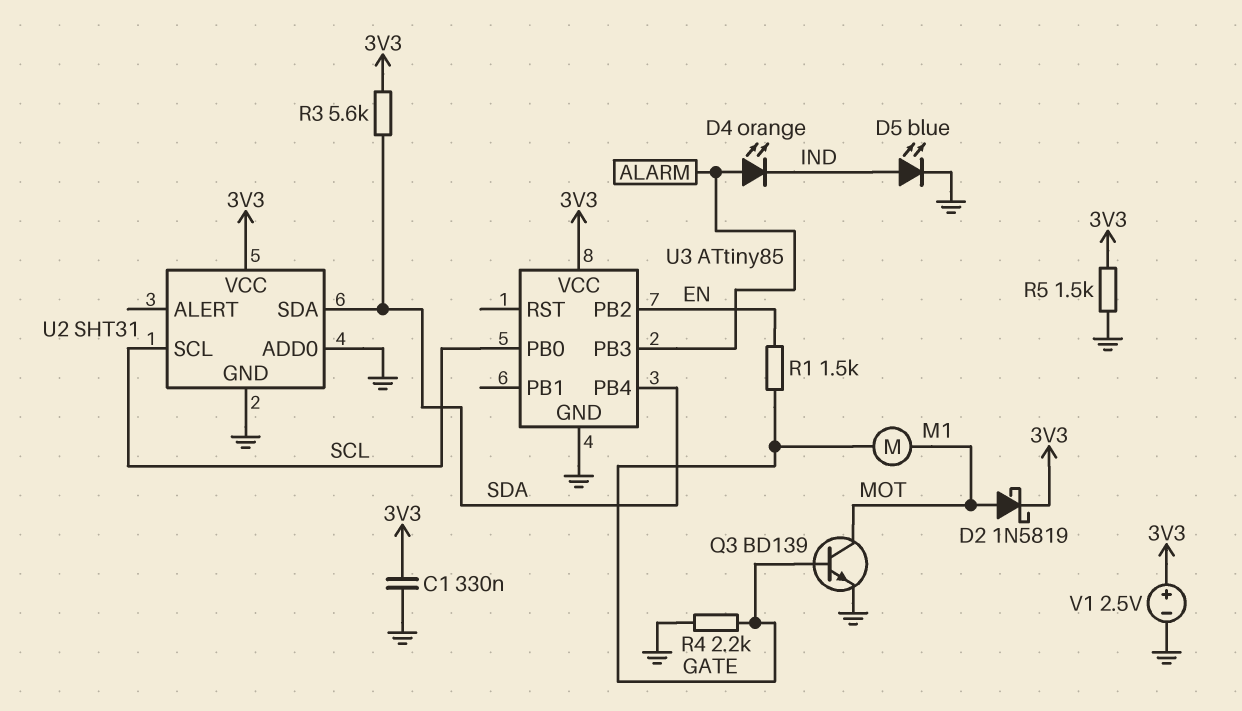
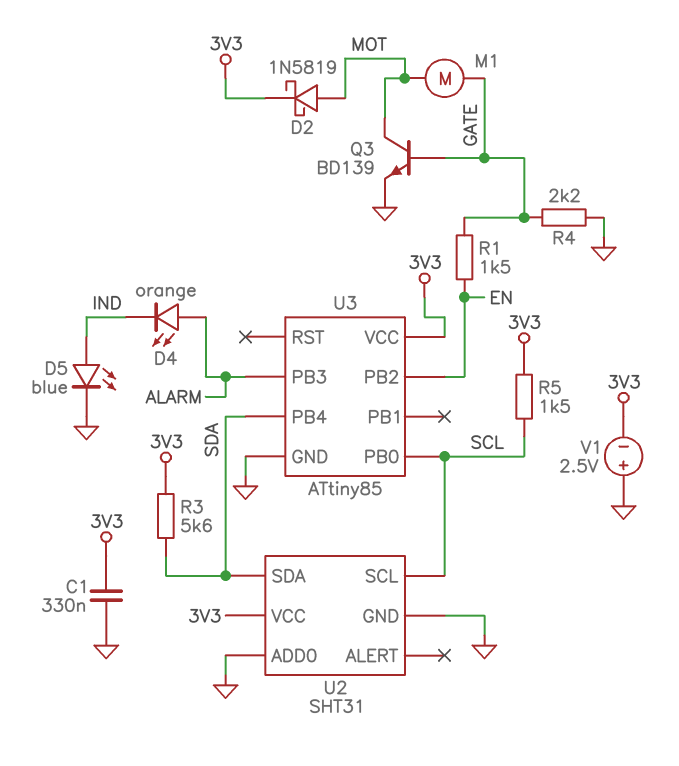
R5: 1.5k (3V3, GND) -> 1.5k (3V3, SCL)
V1: 2.5V (plus 3V3, minus GND) -> 2.5V (plus GND, minus 3V3)

